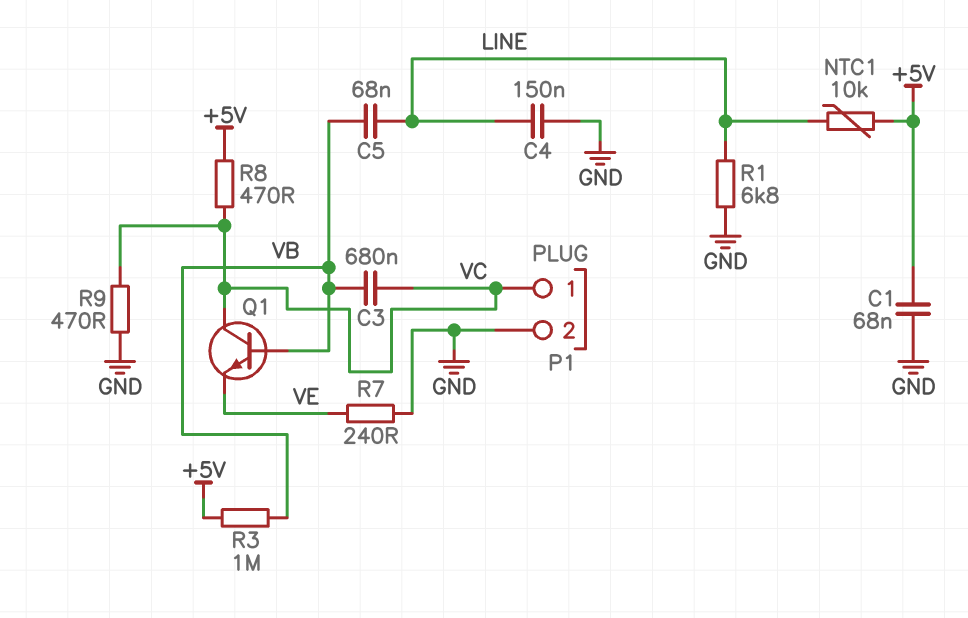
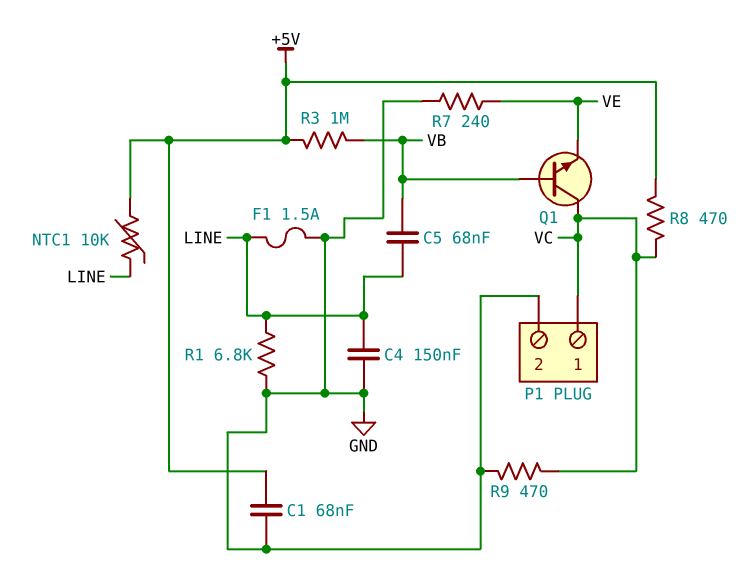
C3: 680nF (VB, VC) -> none
F1: none -> 1.5A (GND, LINE)

